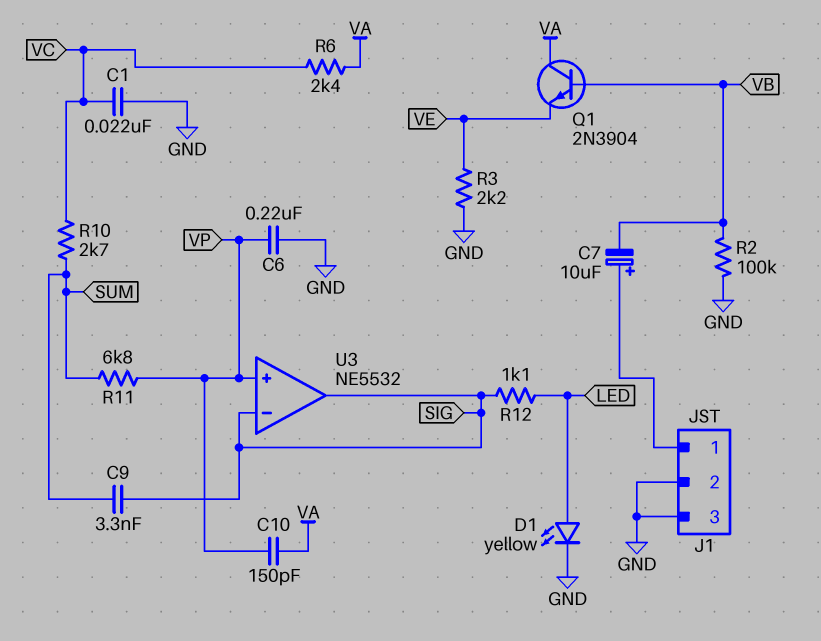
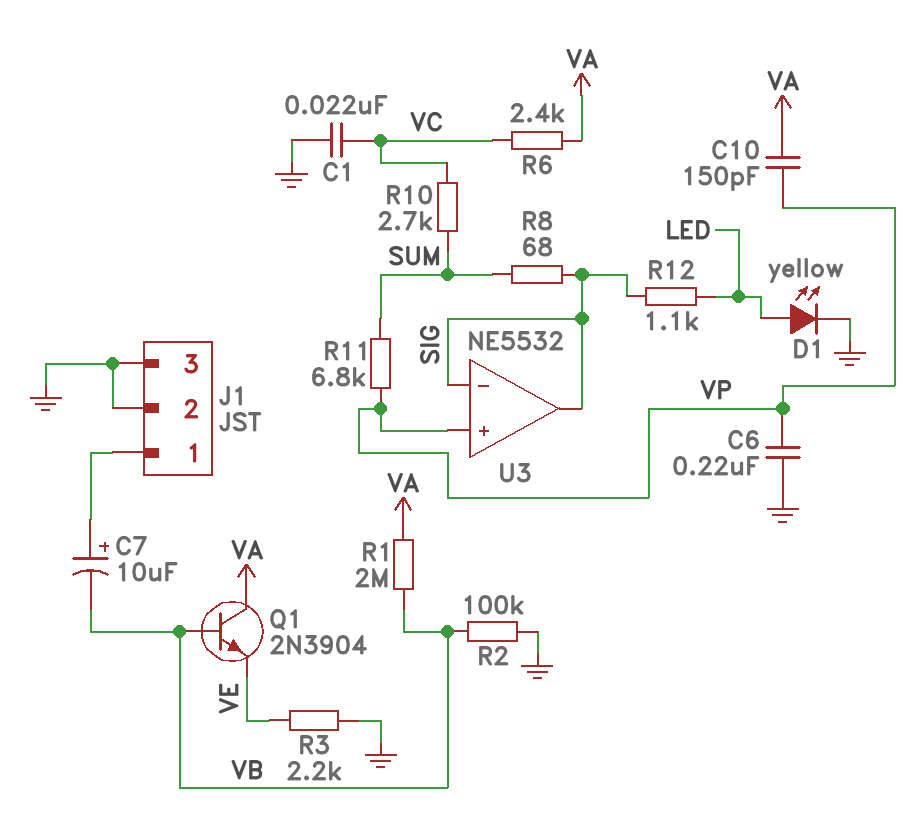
C9: 3.3nF (SIG, SUM) -> none
R1: none -> 2M (VA, VB)
R8: none -> 68 (SIG, SUM)

